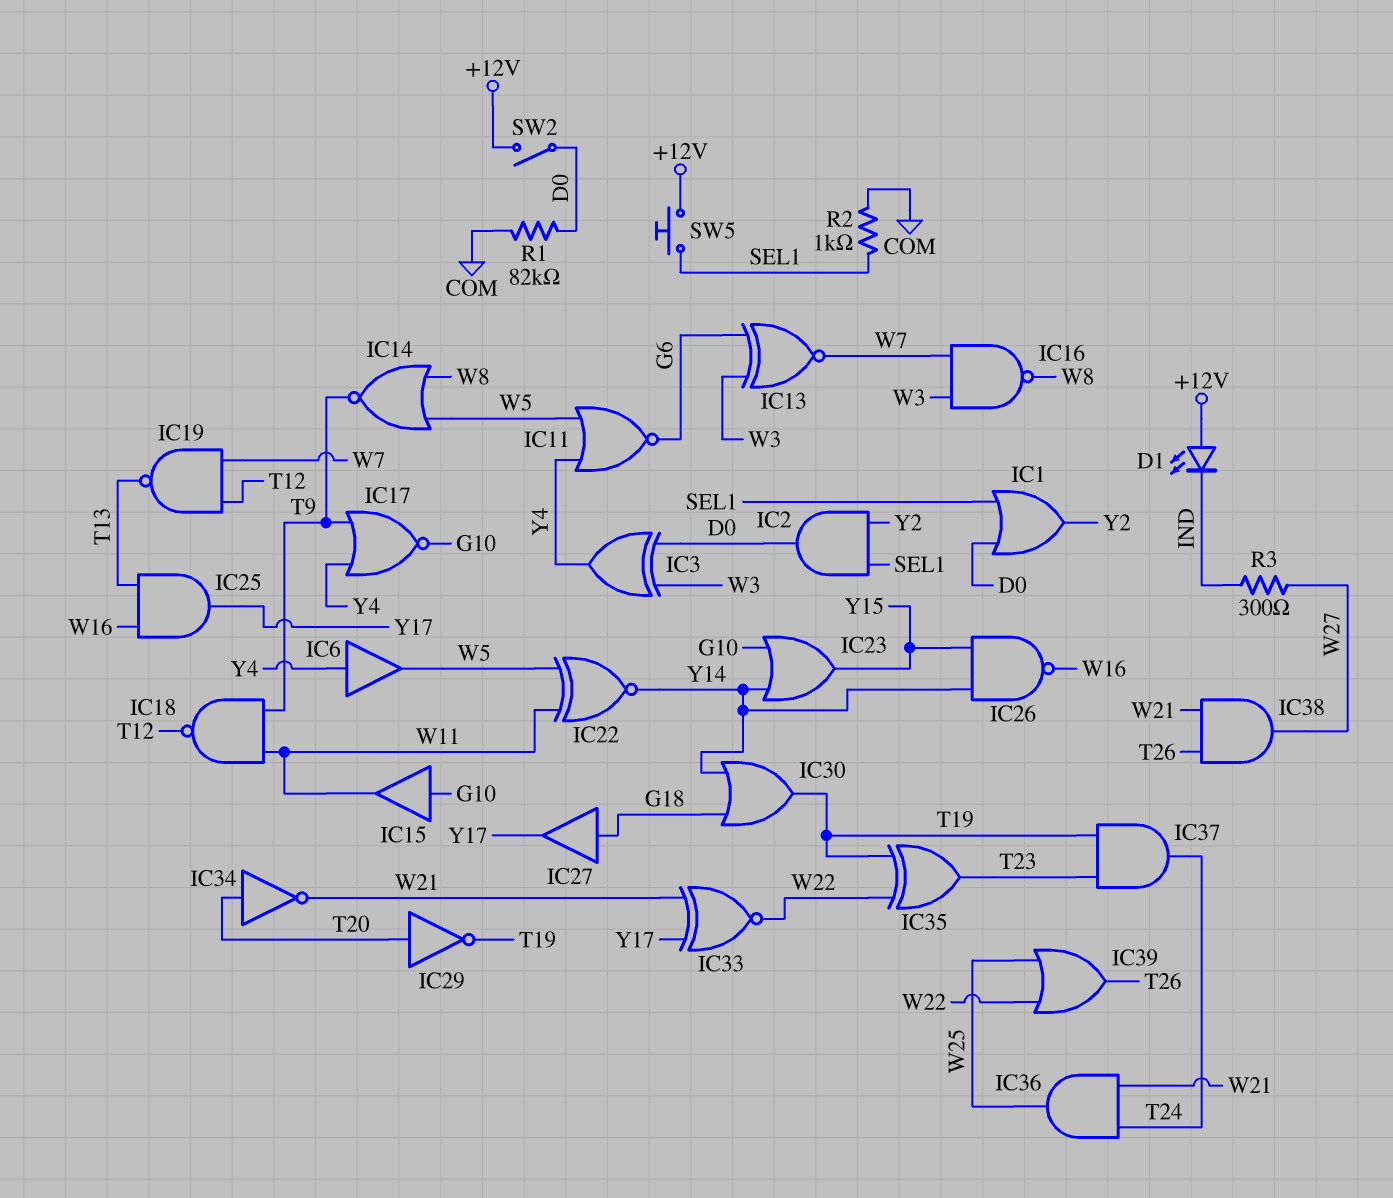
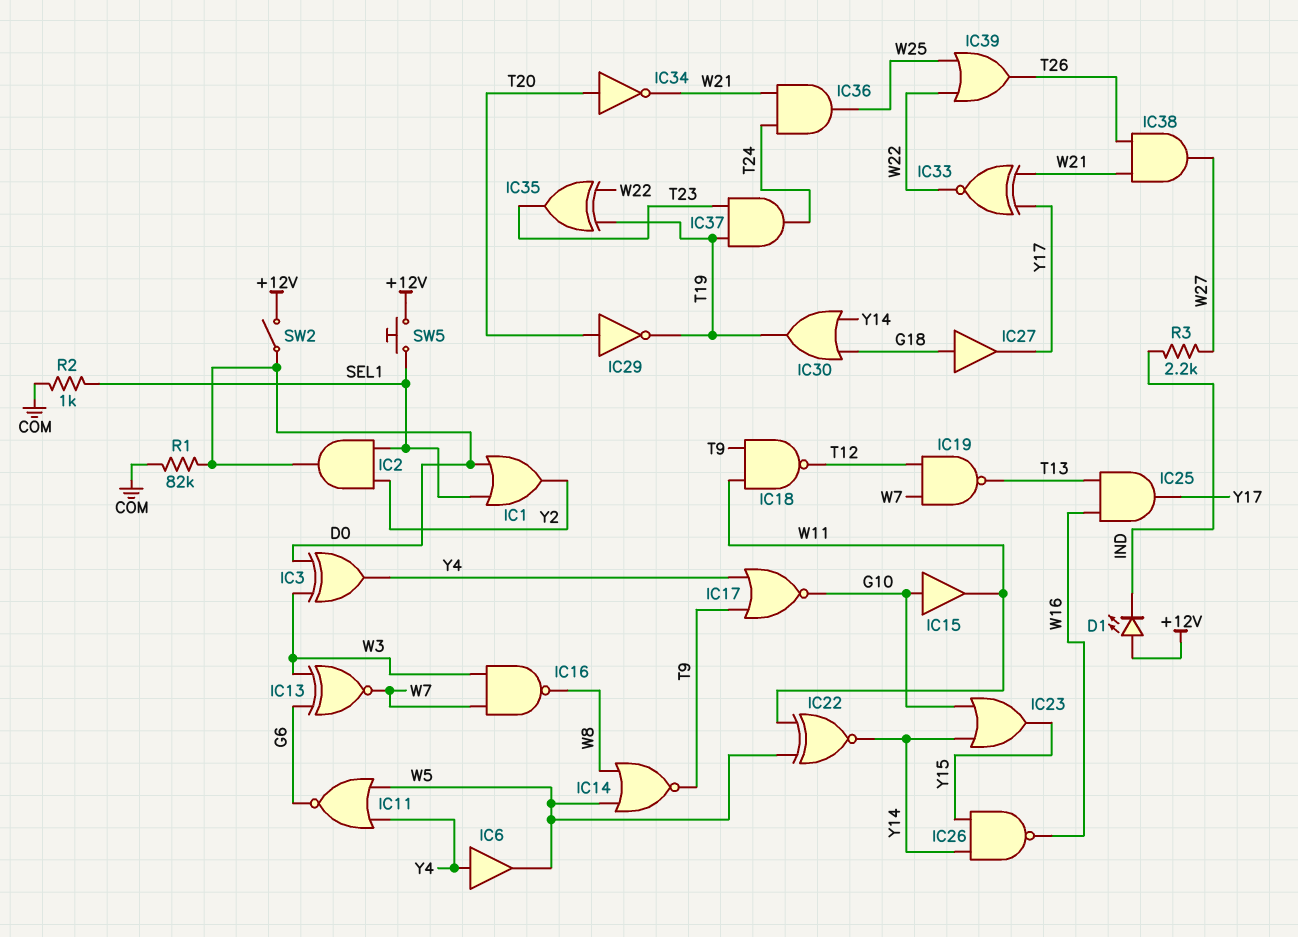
R3: 300 (IND, W27) -> 2.2k (IND, W27)

